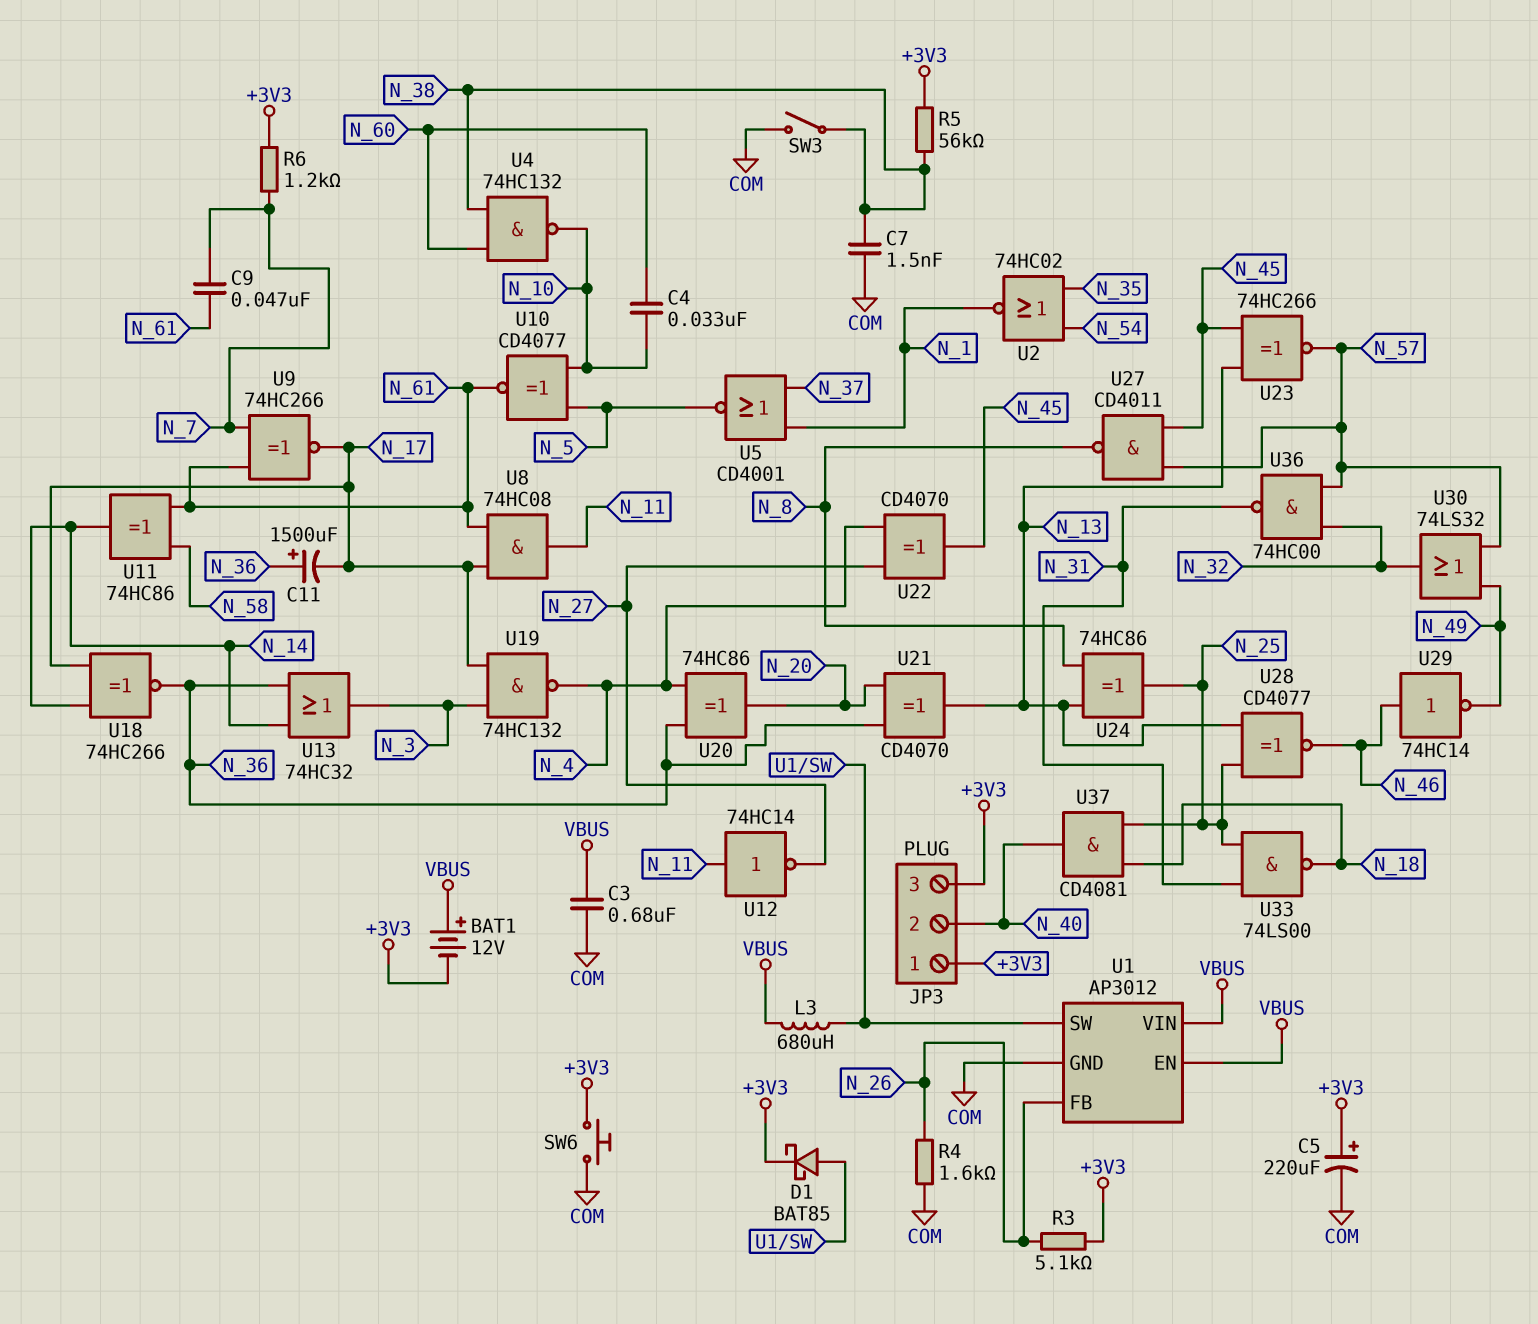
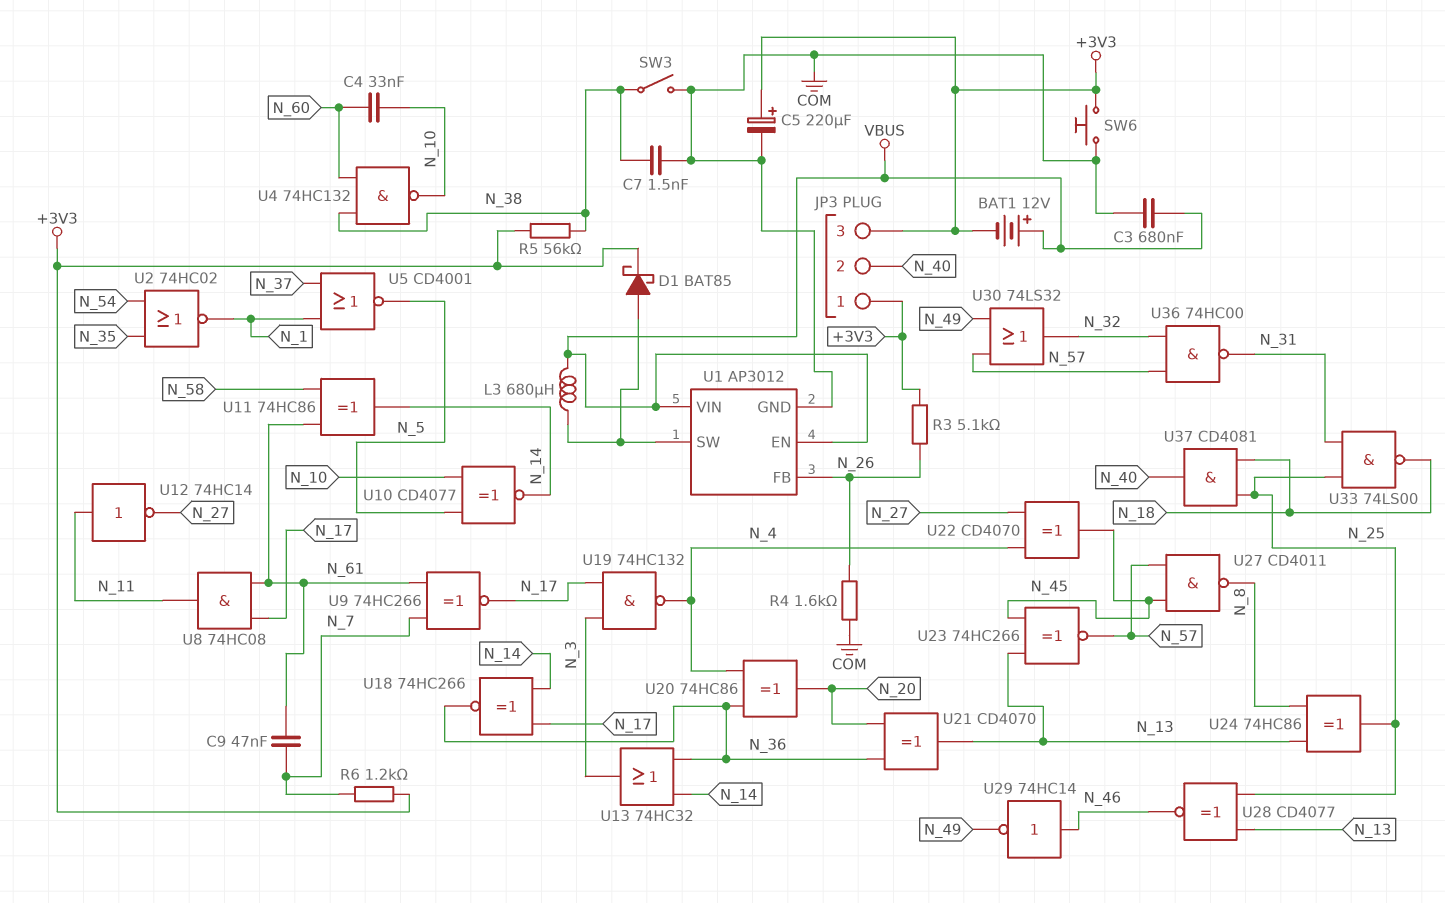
C11: 1500uF (plus N_36, minus N_17) -> none
U10: XNOR CD4077 (in N_5, in N_10, out N_61) -> XNOR CD4077 (in N_5, in N_10, out N_14)

